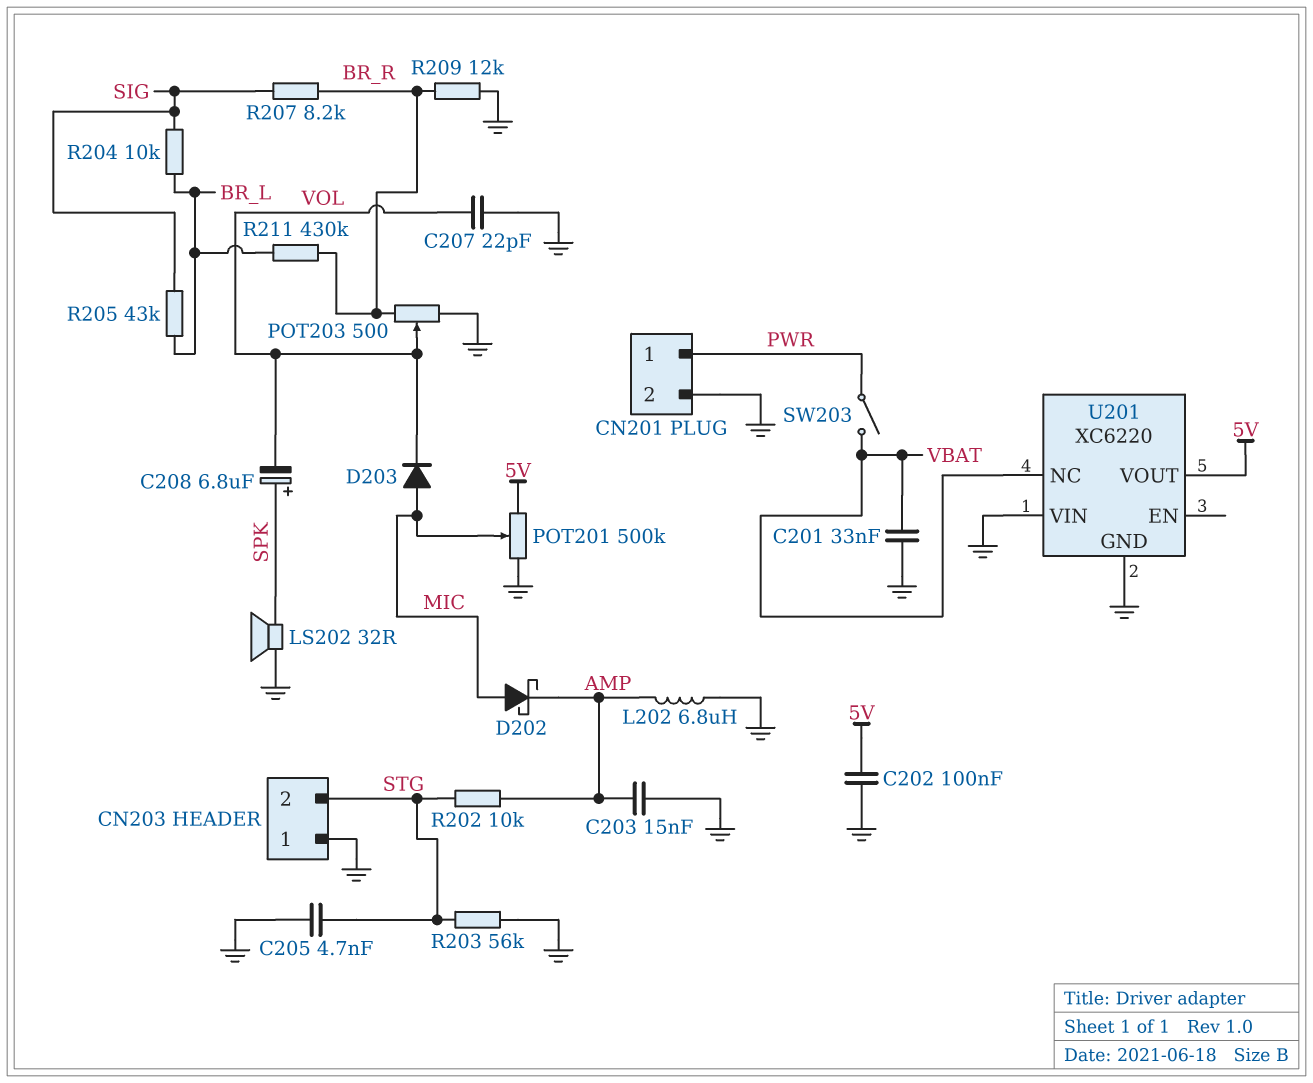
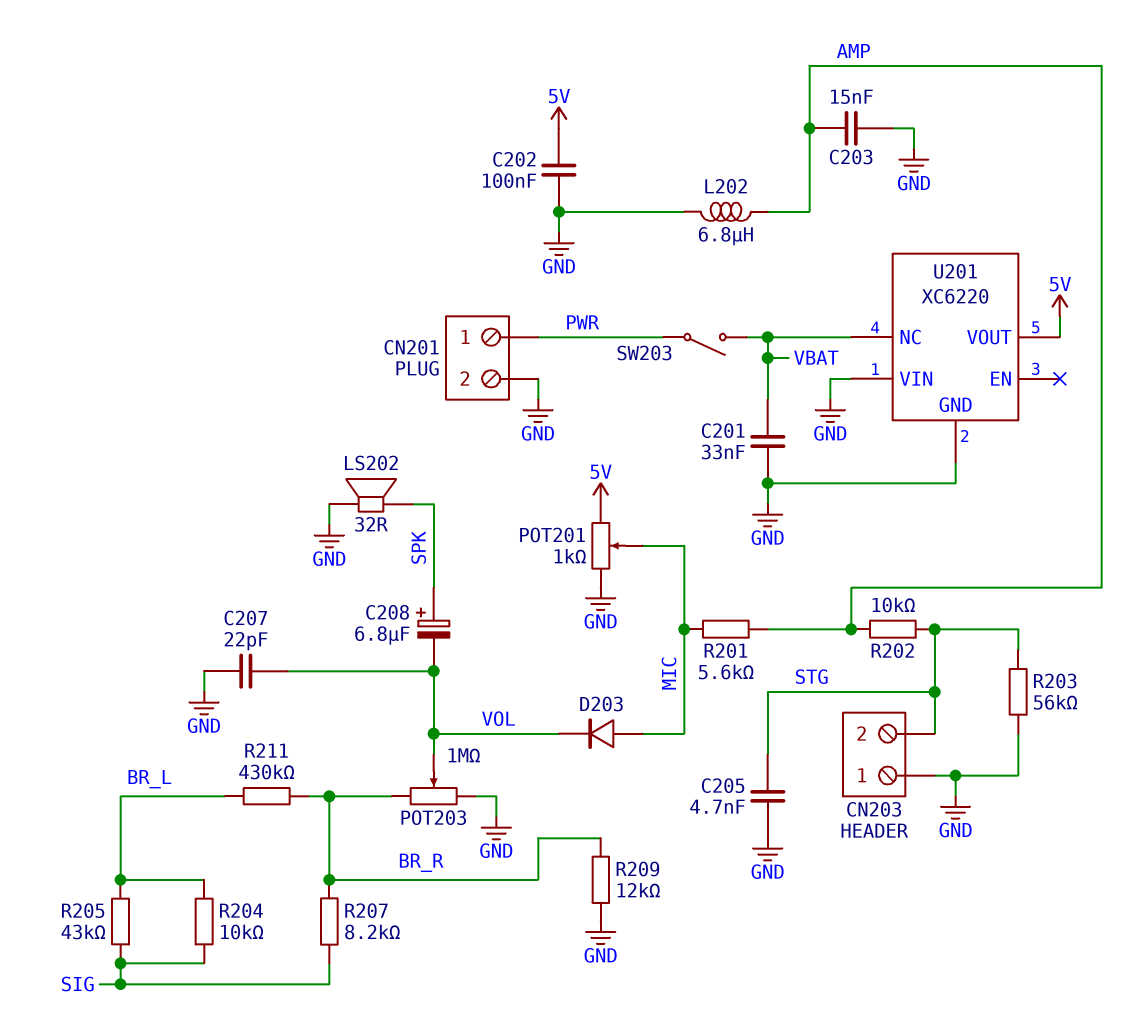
D202: schottky (A MIC, K AMP) -> none
POT201: 500k (5V, GND, wiper MIC) -> 1k (5V, GND, wiper MIC)
POT203: 500 (BR_R, GND, wiper VOL) -> 1M (BR_R, GND, wiper VOL)
R201: none -> 5.6k (AMP, MIC)

